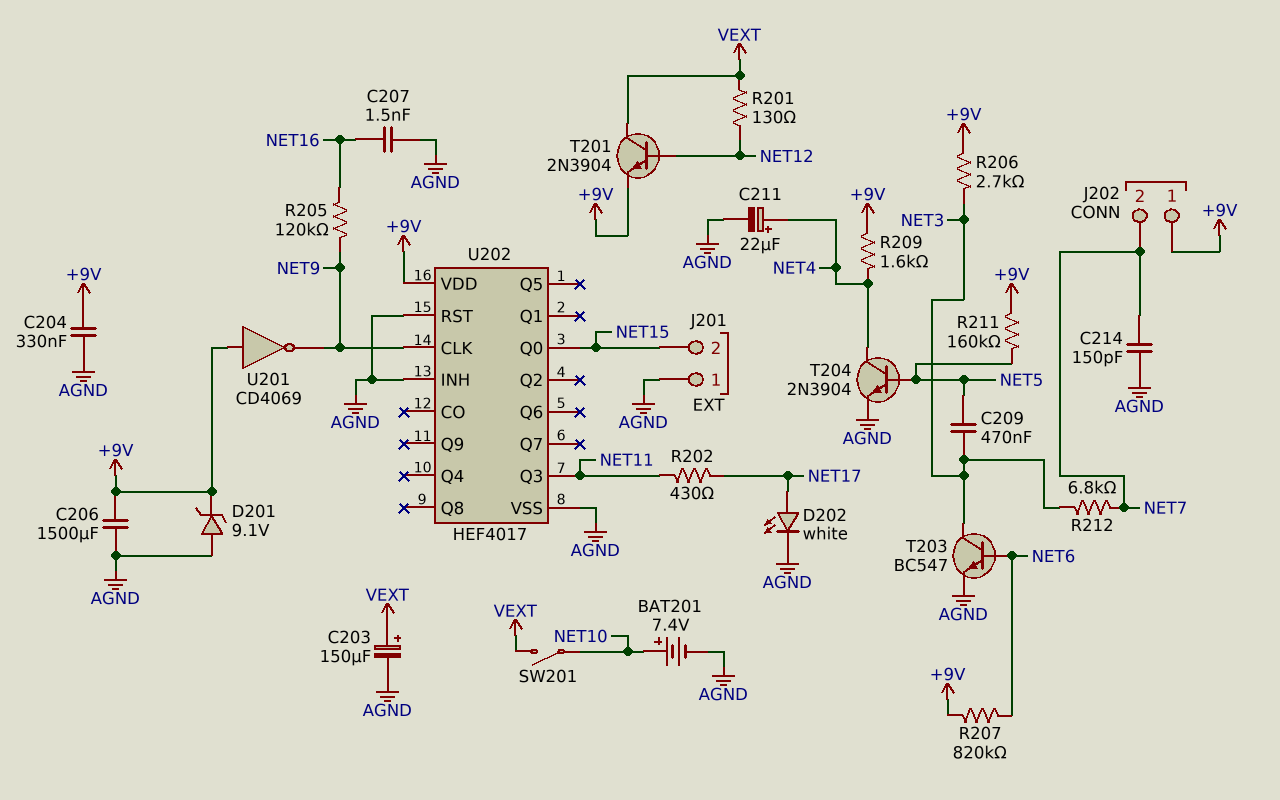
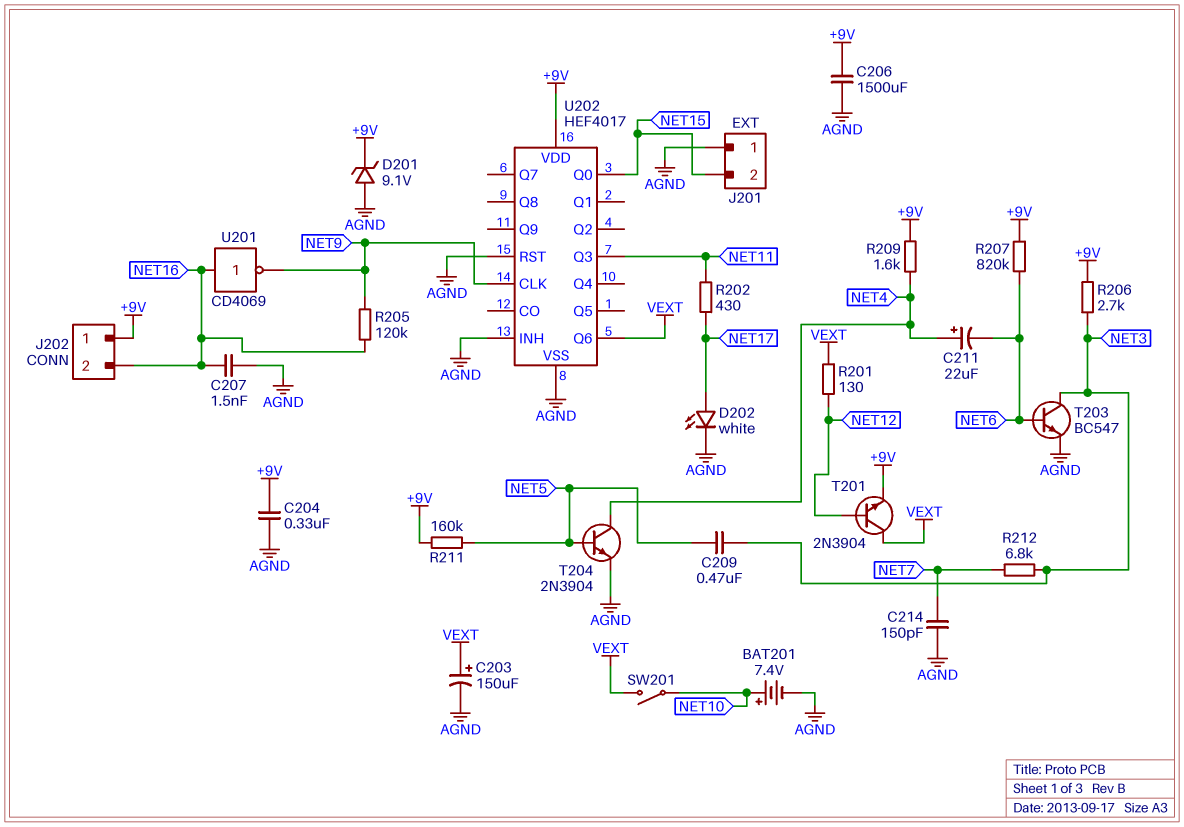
C211: 22uF (plus NET4, minus AGND) -> 22uF (plus NET4, minus NET6)
J202 pin 2: NET7 -> NET16
U201: NOT CD4069 (in +9V, out NET9) -> NOT CD4069 (in NET16, out NET9)
U202 pin Q6: none -> VEXT

